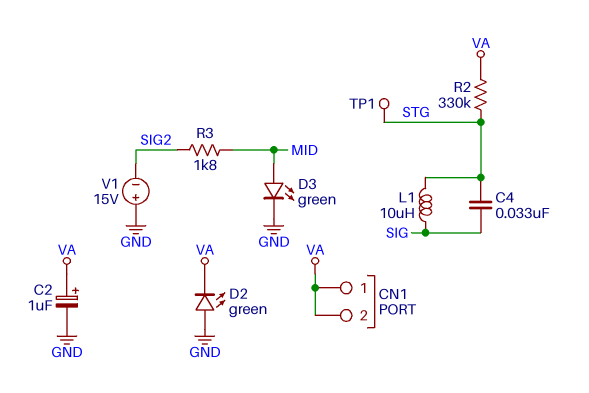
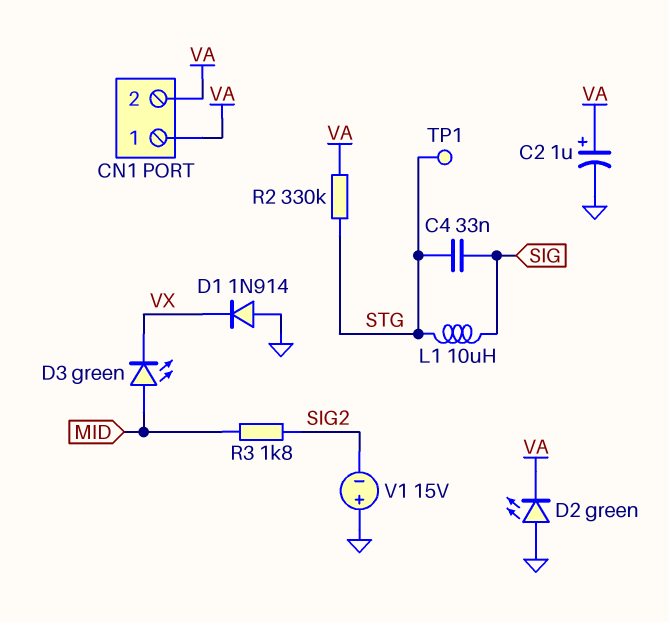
D1: none -> diode 1N914 (A GND, K VX)
D3: LED green (A MID, K GND) -> LED green (A MID, K VX)

